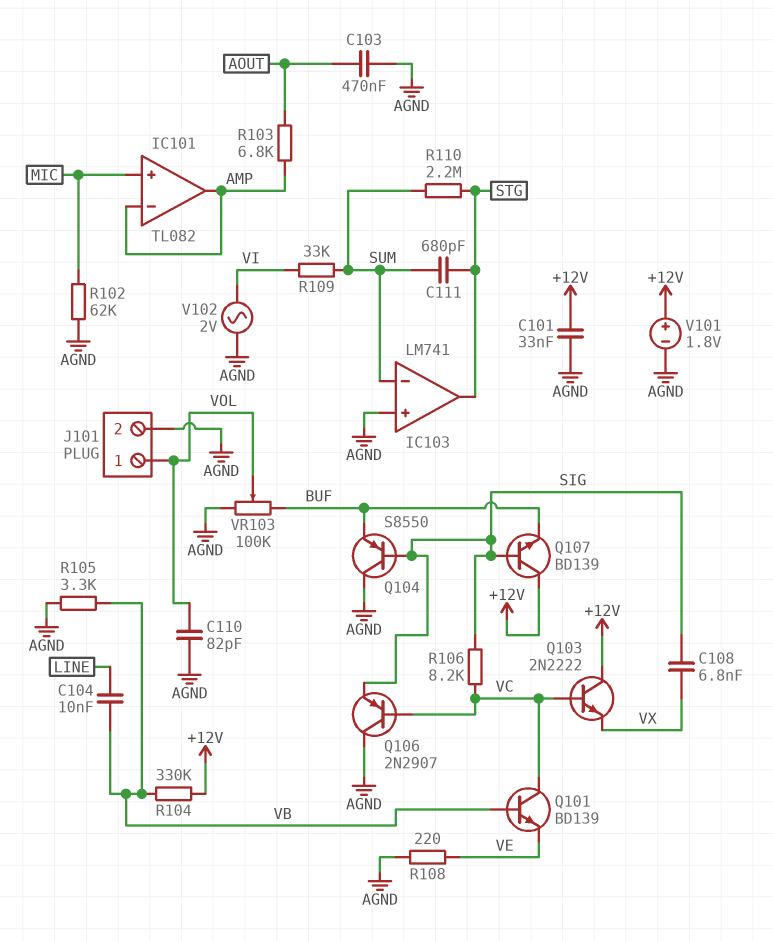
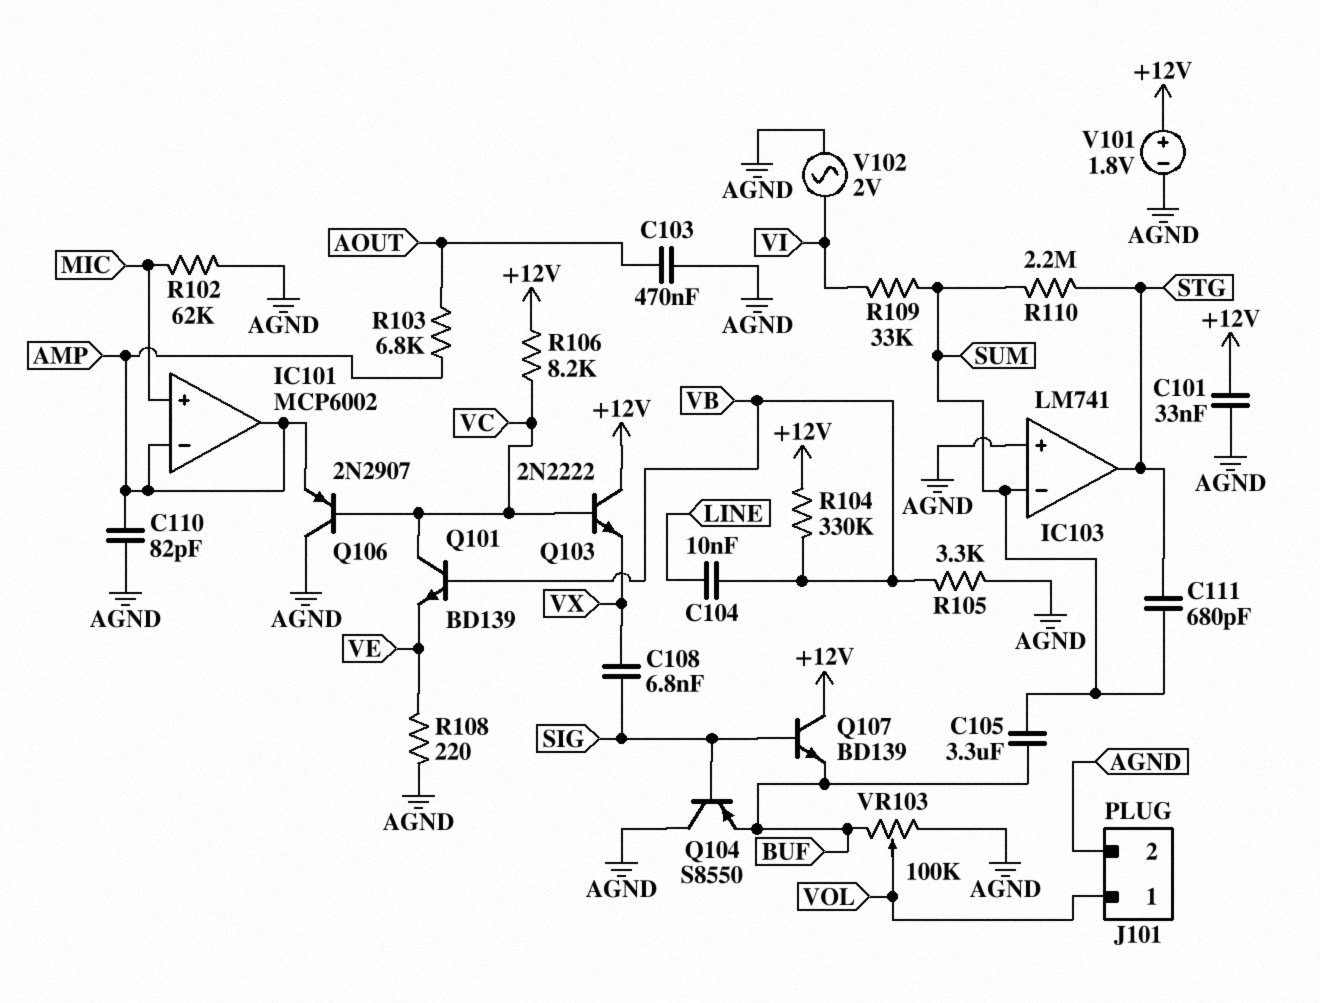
C105: none -> 3.3uF (BUF, SUM)
C110: 82pF (AGND, VOL) -> 82pF (AGND, AMP)
IC101: TL082 -> MCP6002
Q106: PNP 2N2907 (B VC, C AGND, E SIG) -> PNP 2N2907 (B VC, C AGND, E AMP)
R106: 8.2k (SIG, VC) -> 8.2k (+12V, VC)

